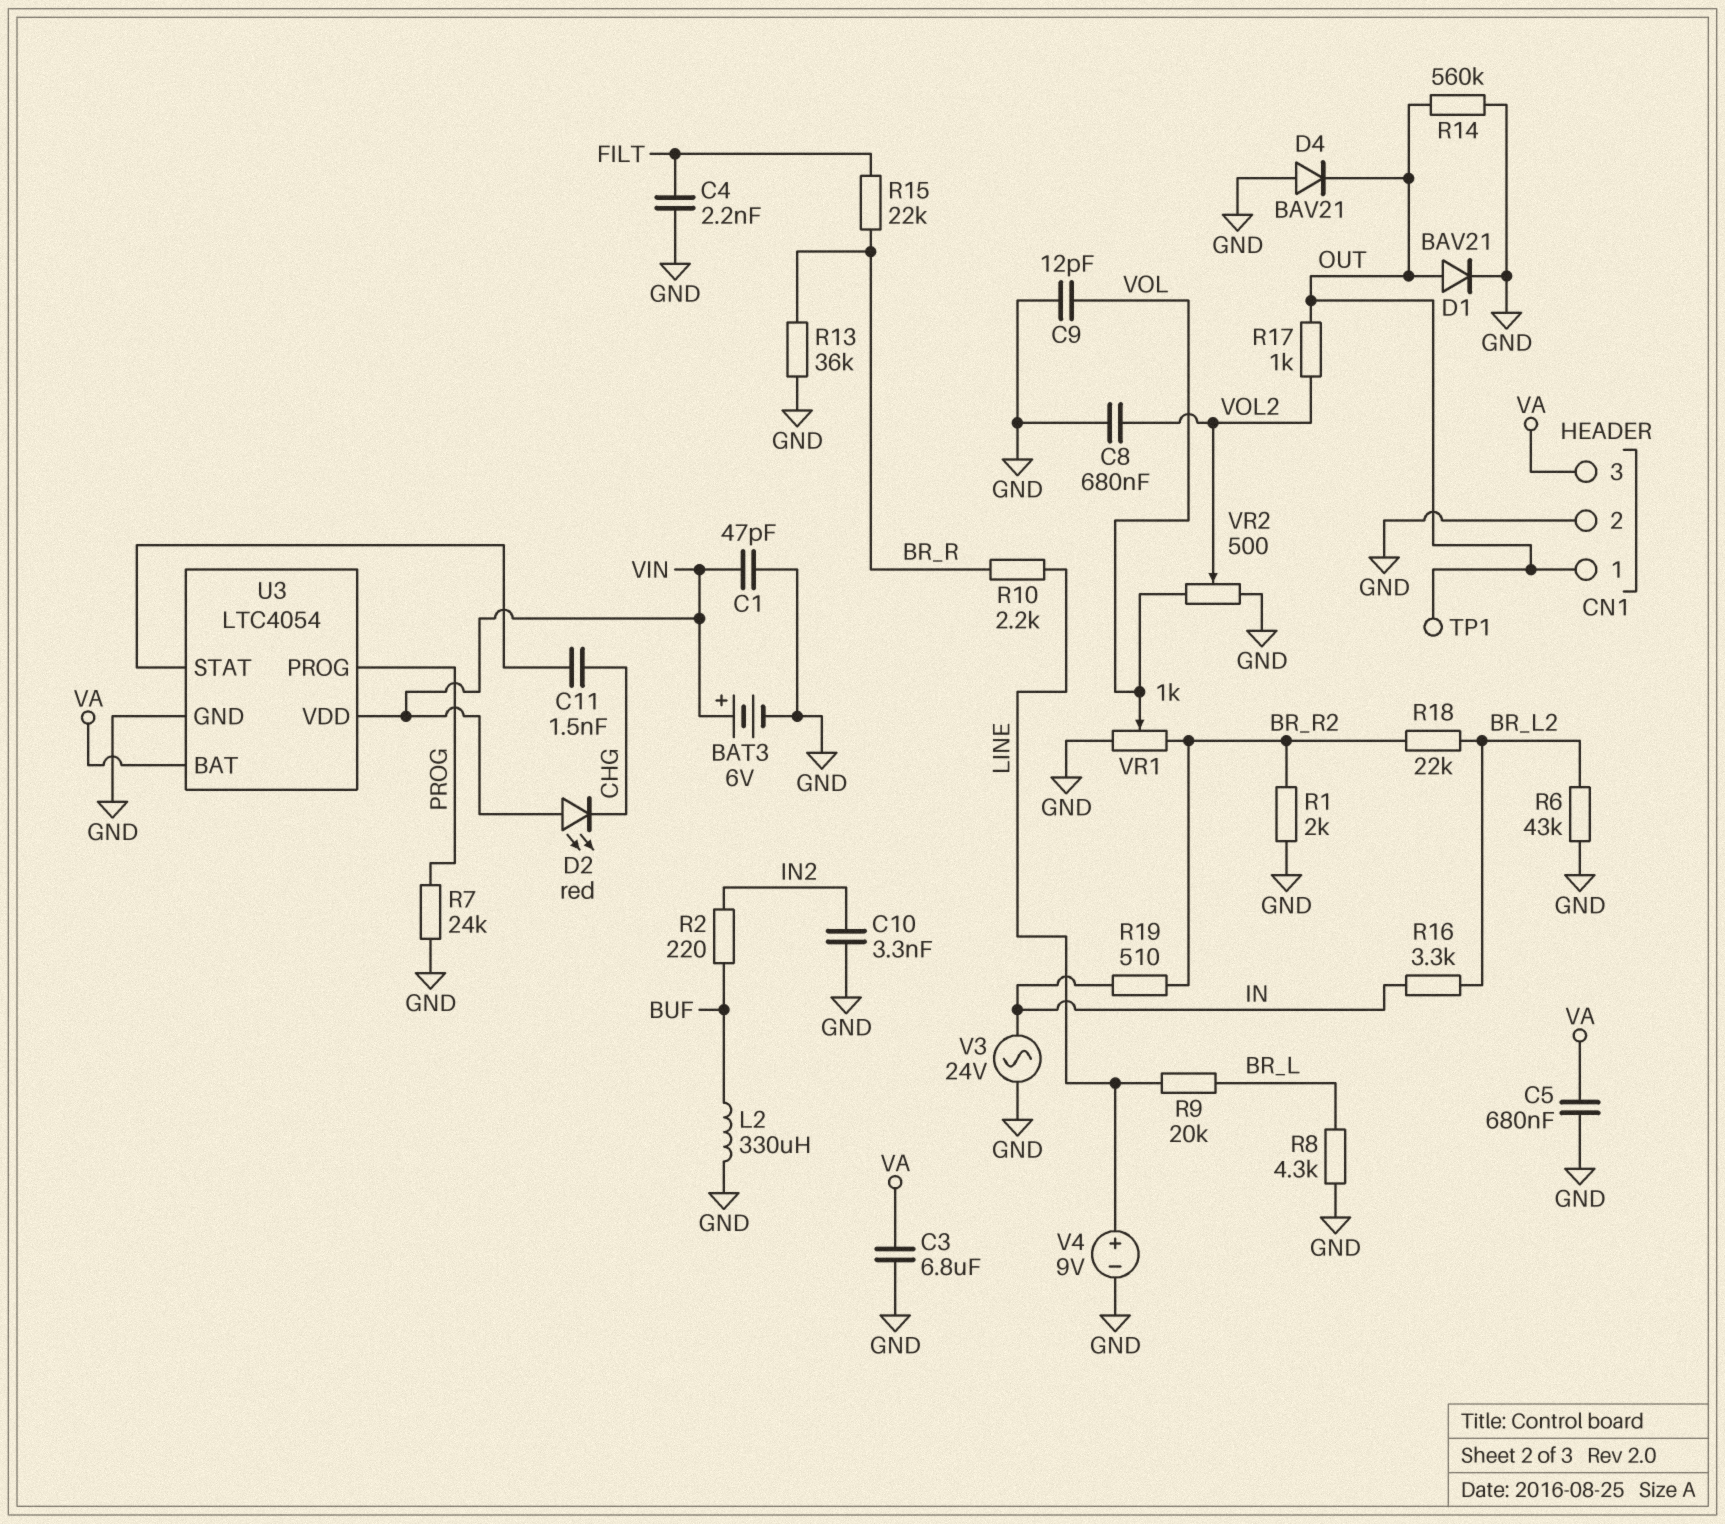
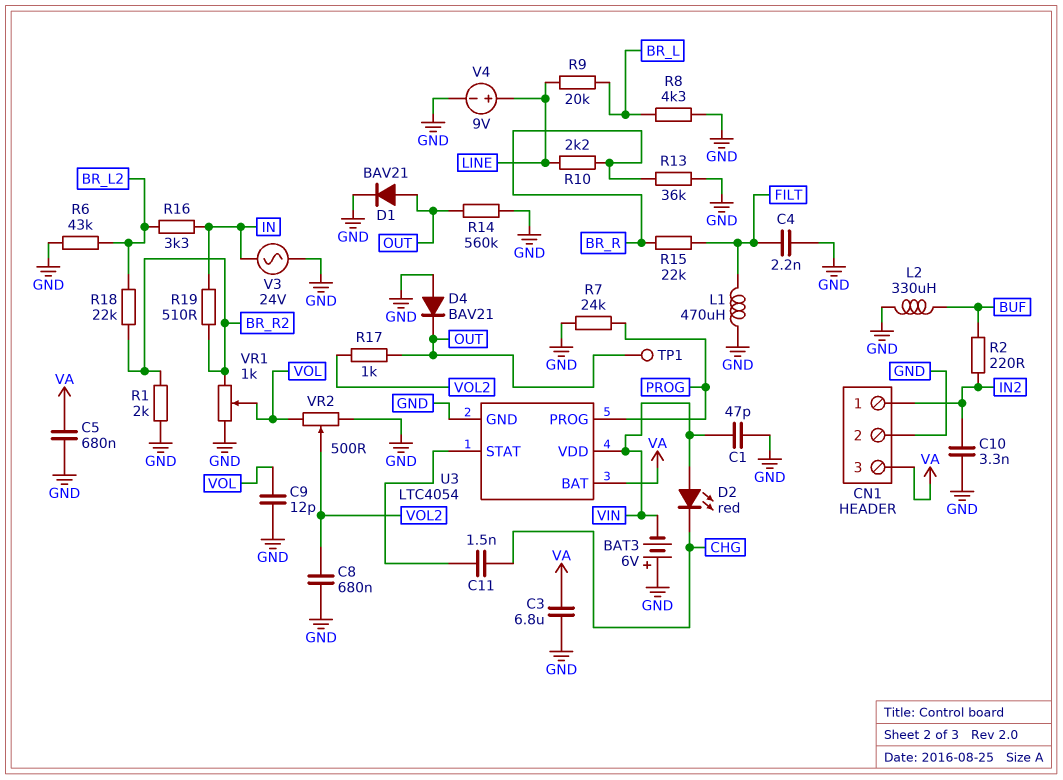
BAT3: 6V (plus VIN, minus GND) -> 6V (plus GND, minus VIN)
CN1 pin 1: OUT -> IN2
L1: none -> 470uH (FILT, GND)

